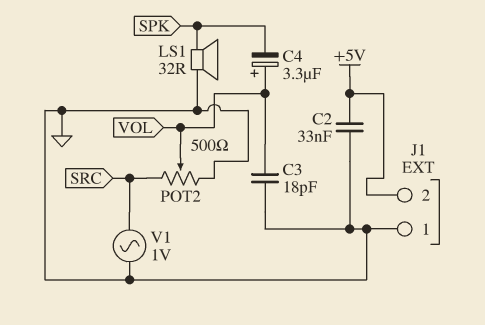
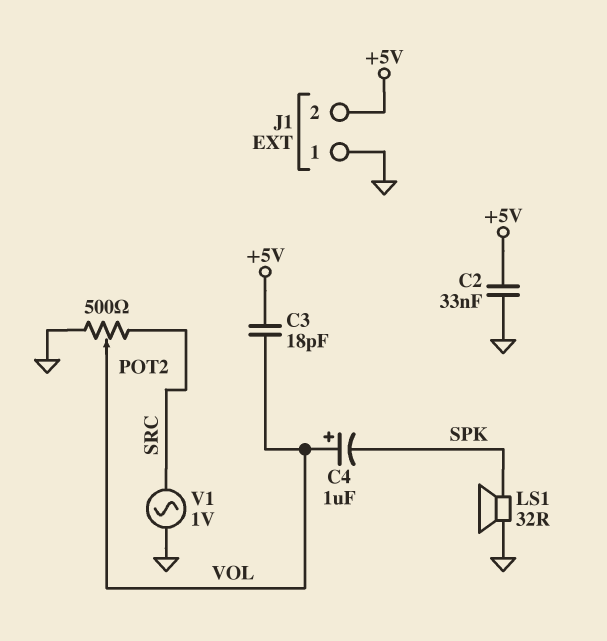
C3: 18pF (GND, VOL) -> 18pF (+5V, VOL)
C4: 3.3uF (plus VOL, minus SPK) -> 1uF (plus VOL, minus SPK)

